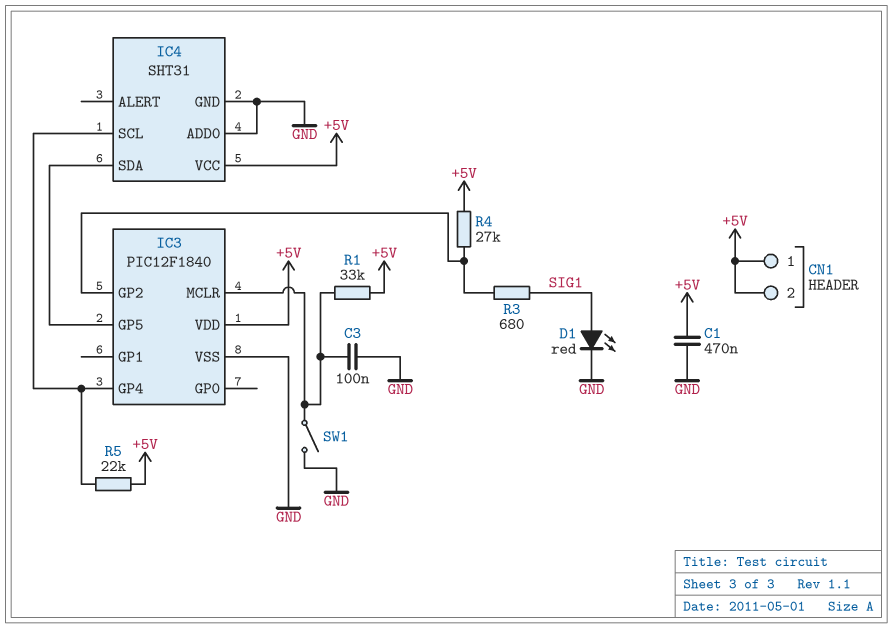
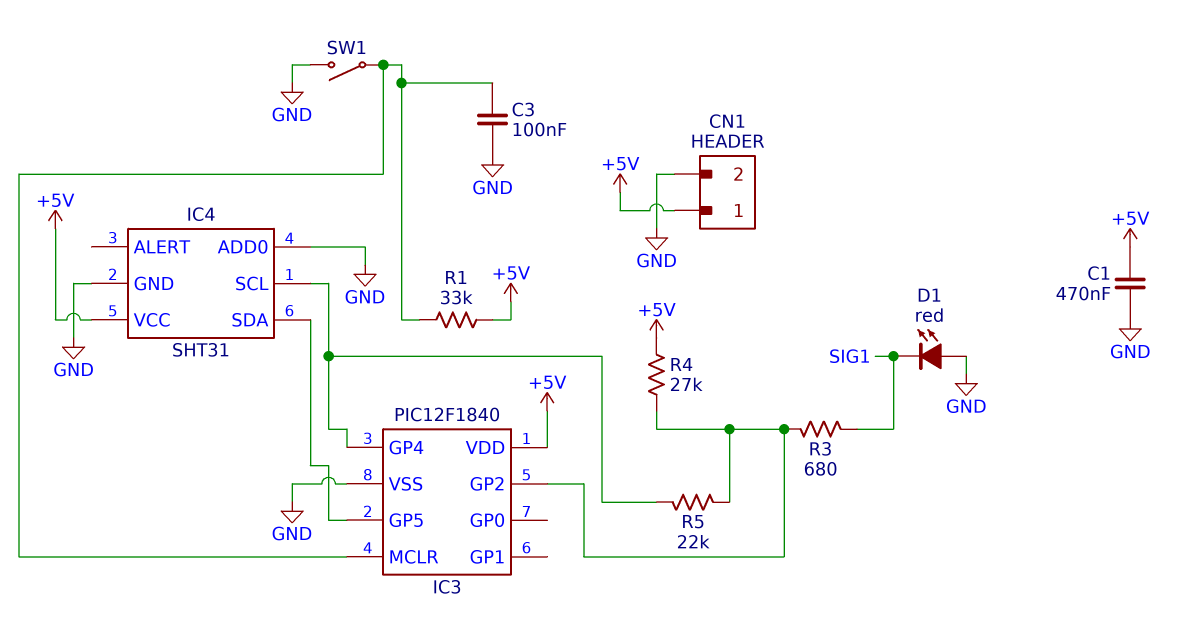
CN1 pin 2: +5V -> GND
D1: LED red (A SIG1, K GND) -> LED red (A GND, K SIG1)
R5: 22k (+5V, IC3/GP4) -> 22k (IC3/GP2, IC3/GP4)

